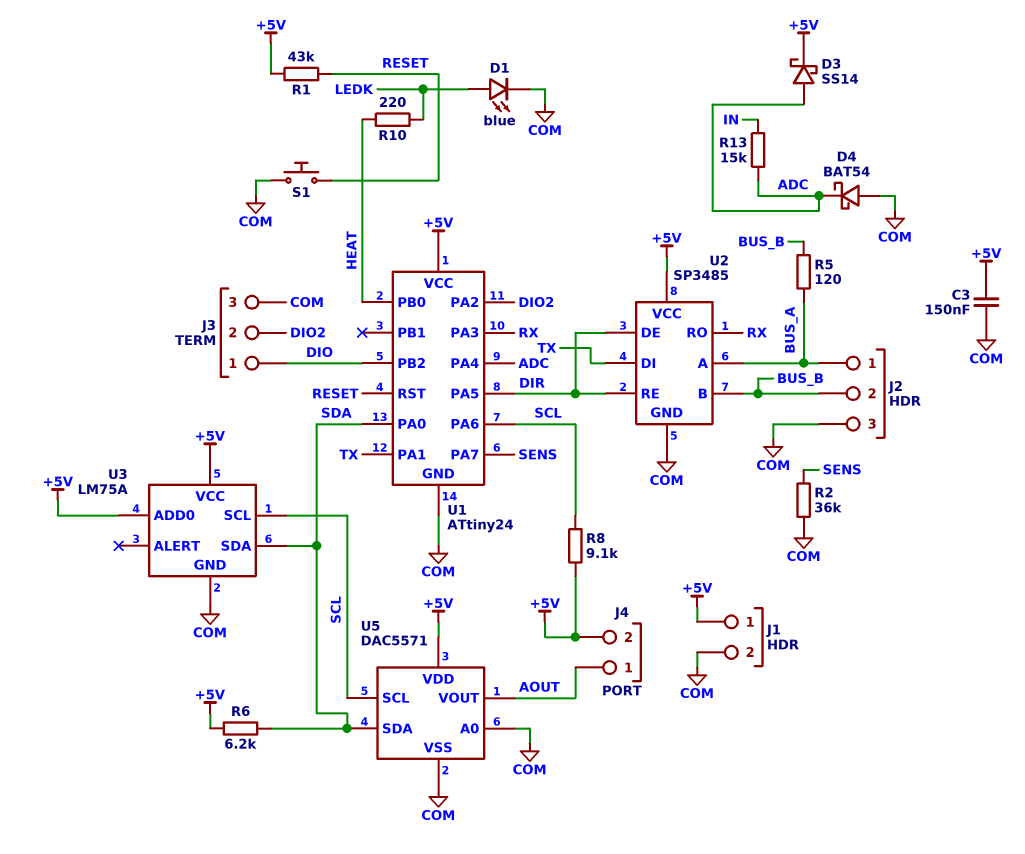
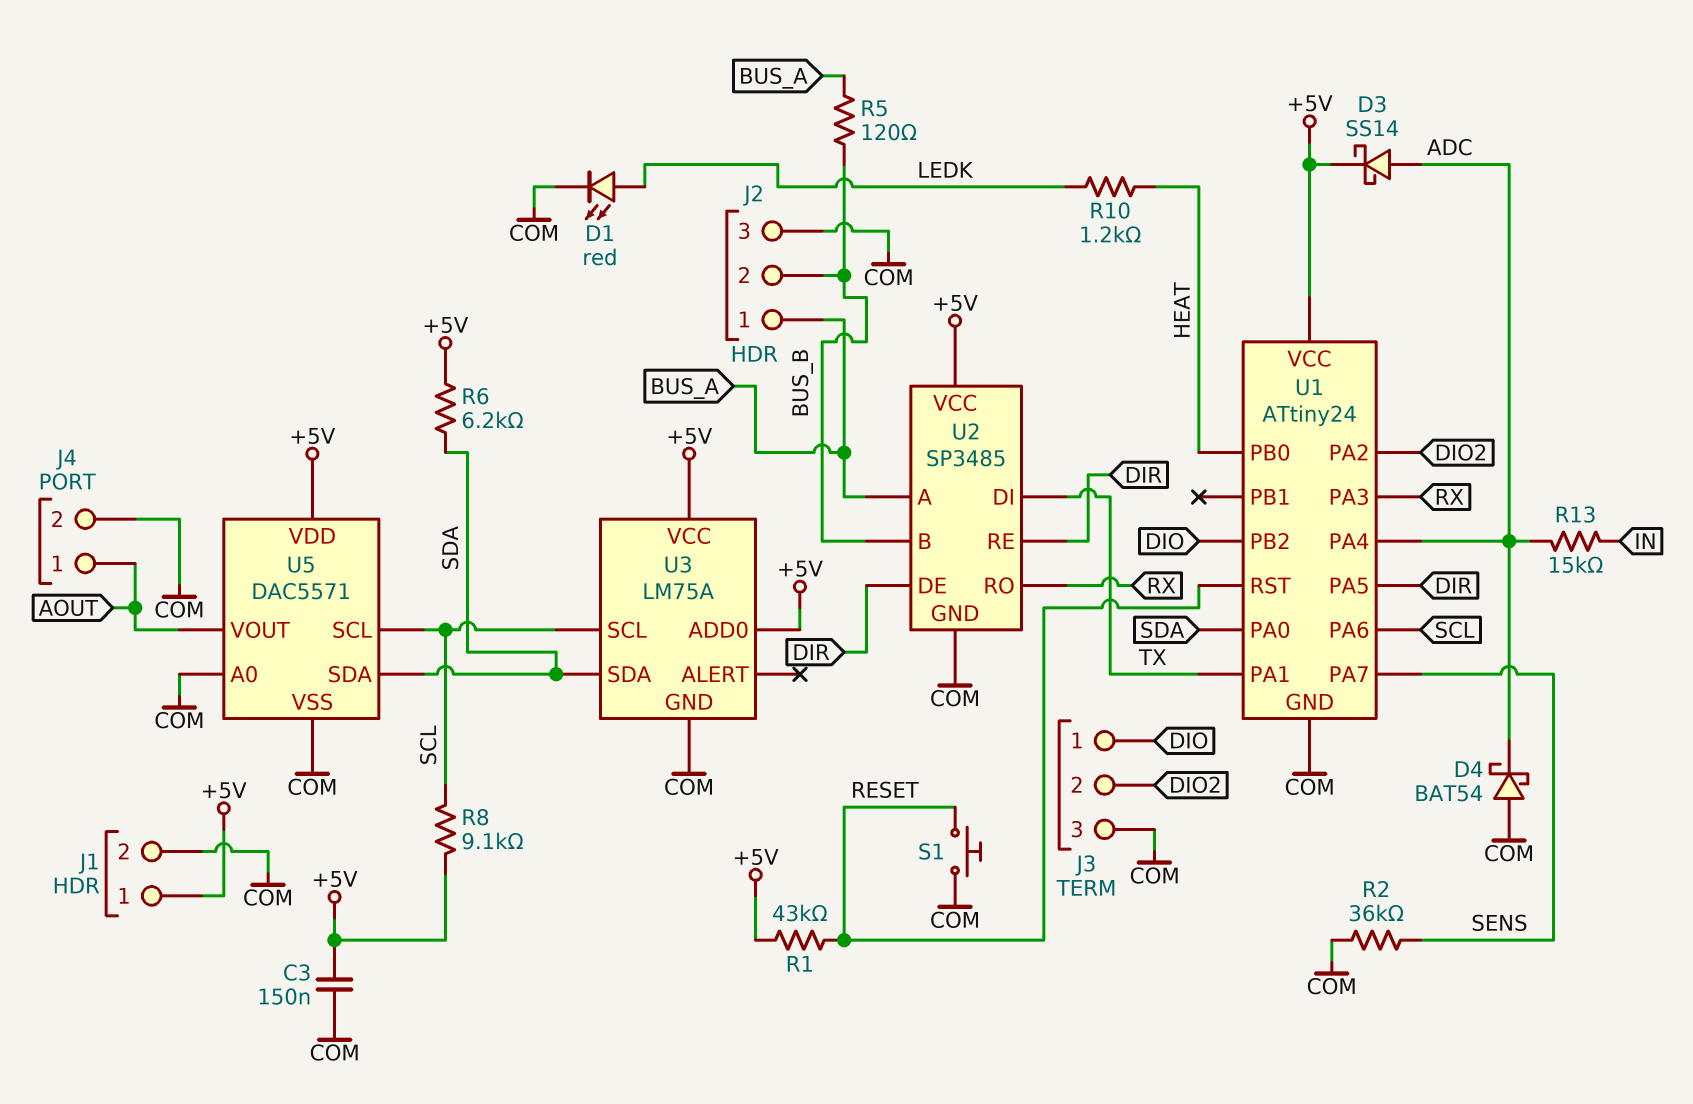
D1: LED blue (A LEDK, K COM) -> LED red (A LEDK, K COM)
J4 pin 2: +5V -> COM
R10: 220 (HEAT, LEDK) -> 1.2k (HEAT, LEDK)

